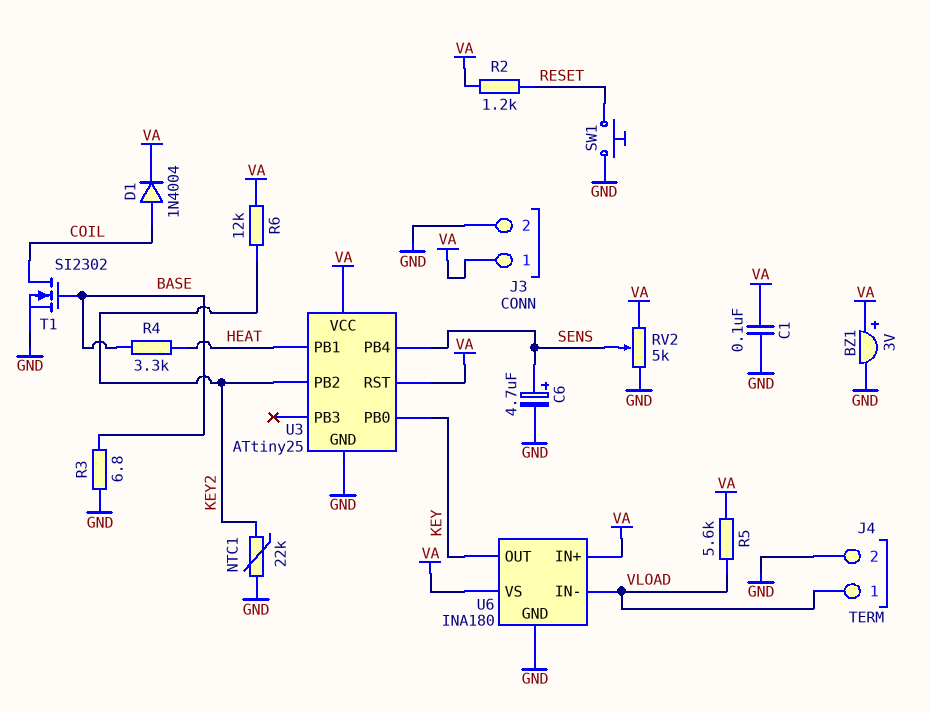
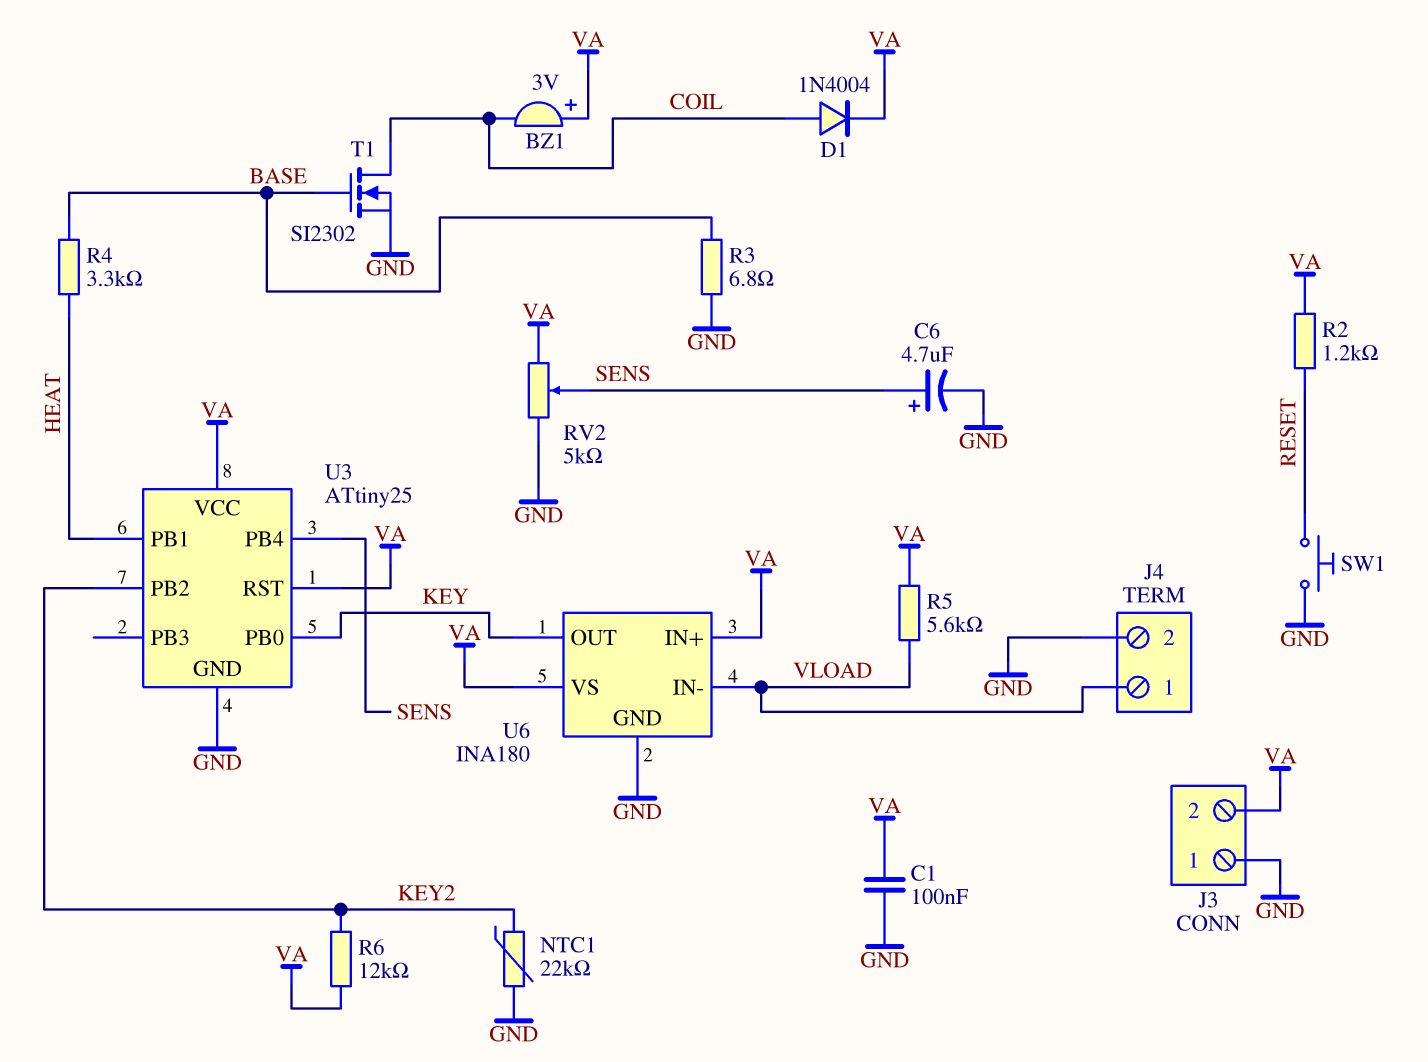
BZ1: buzzer 3V (plus VA, minus GND) -> buzzer 3V (plus VA, minus COIL)
J3 pin 1: VA -> GND
J3 pin 2: GND -> VA

